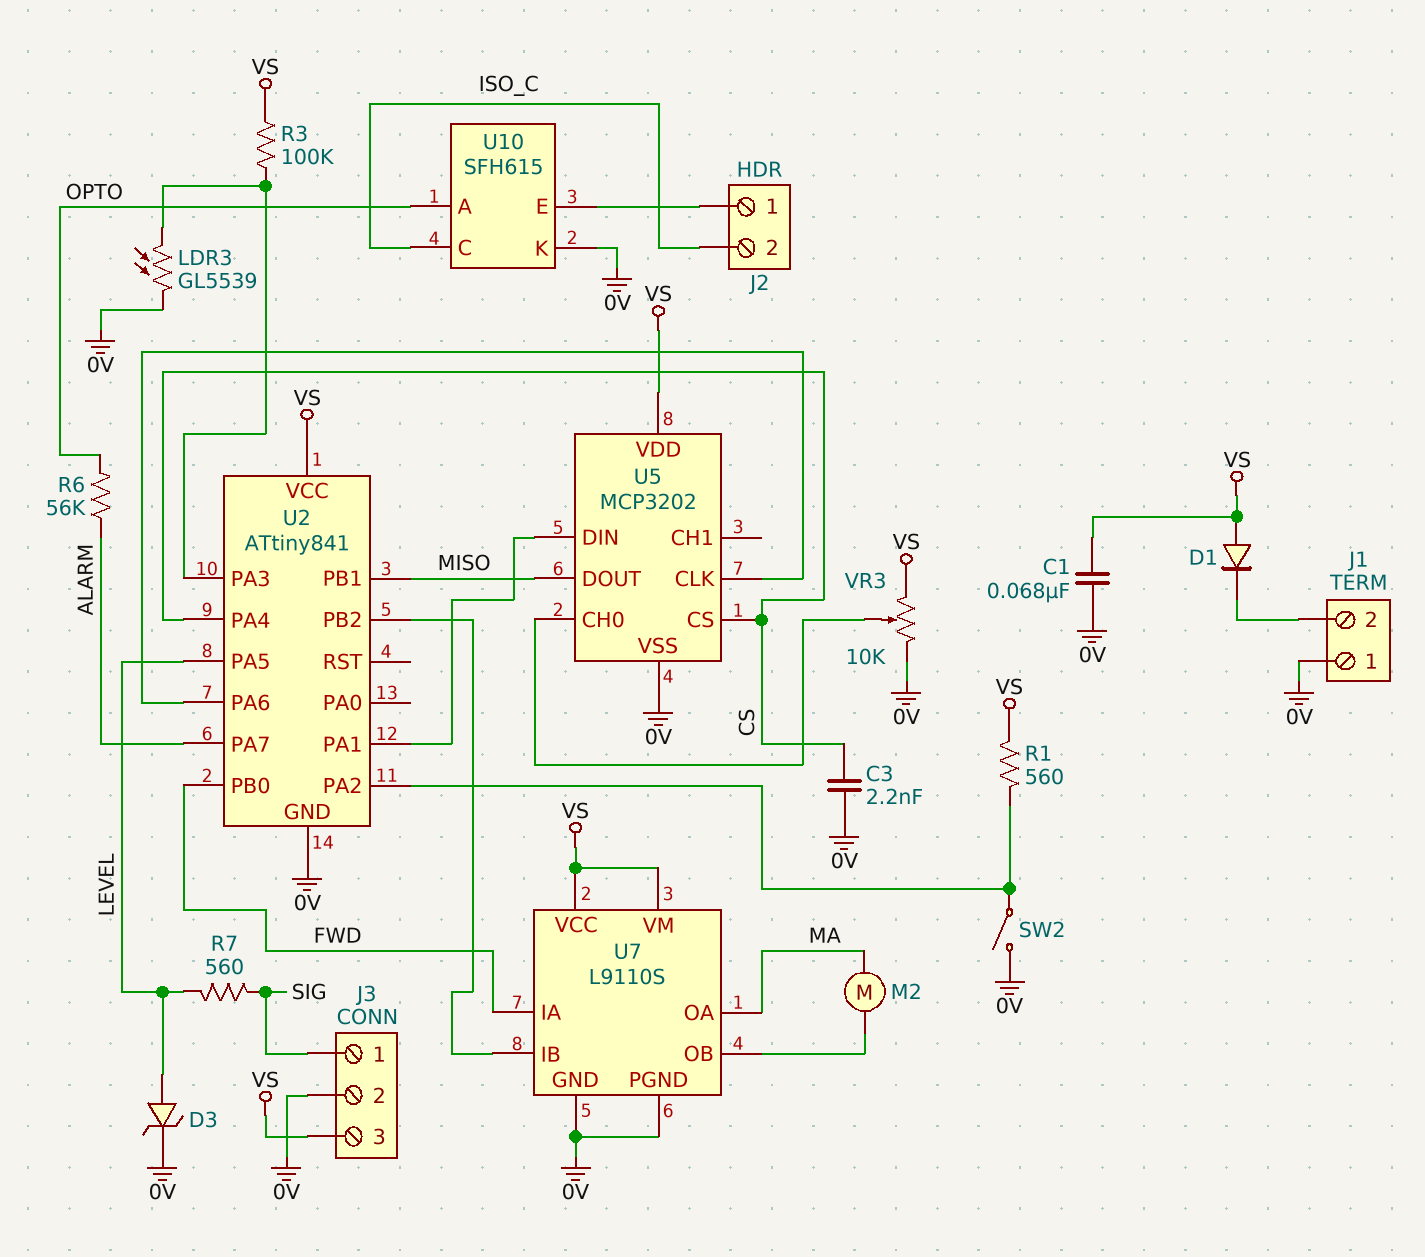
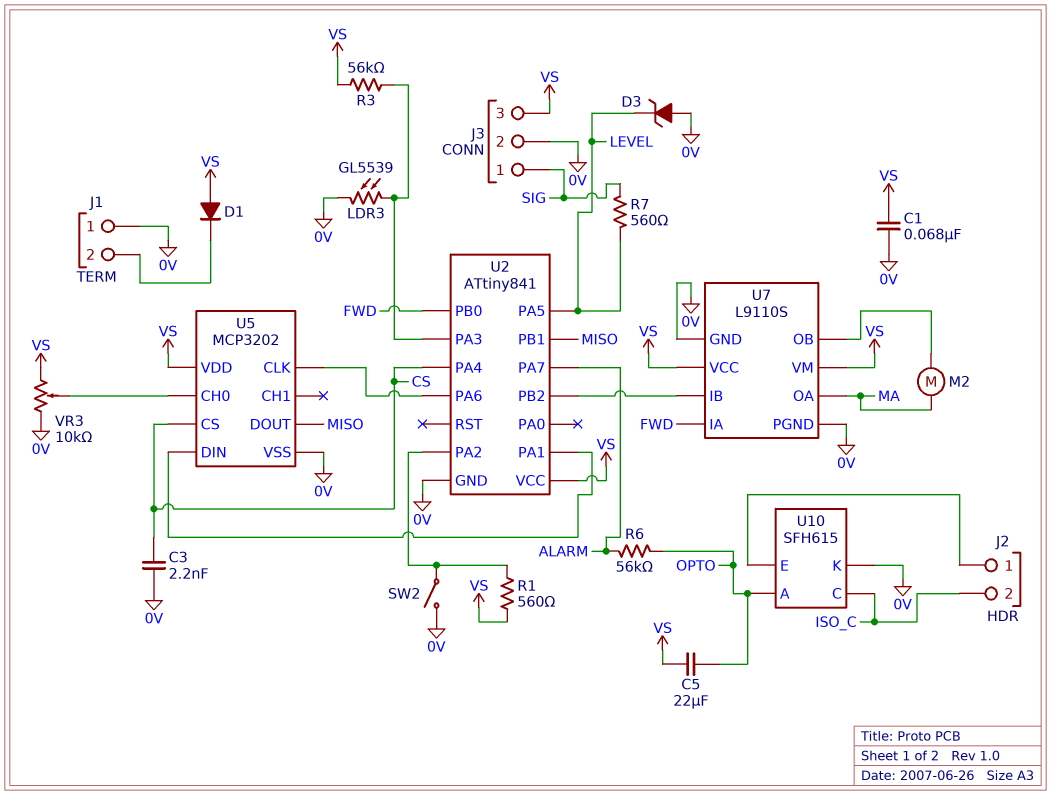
C5: none -> 22uF (OPTO, VS)
D3: zener (A LEVEL, K 0V) -> zener (A 0V, K LEVEL)
R3: 100k (U2/PA3, VS) -> 56k (U2/PA3, VS)

